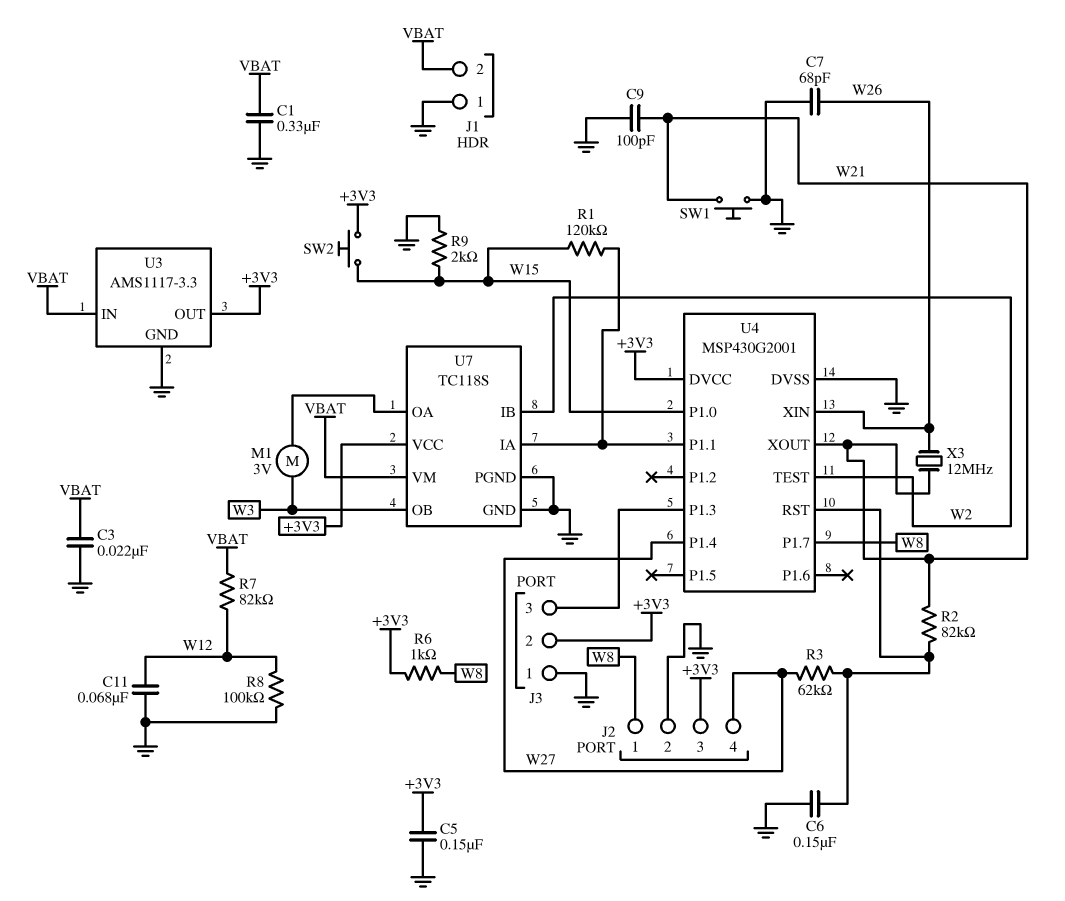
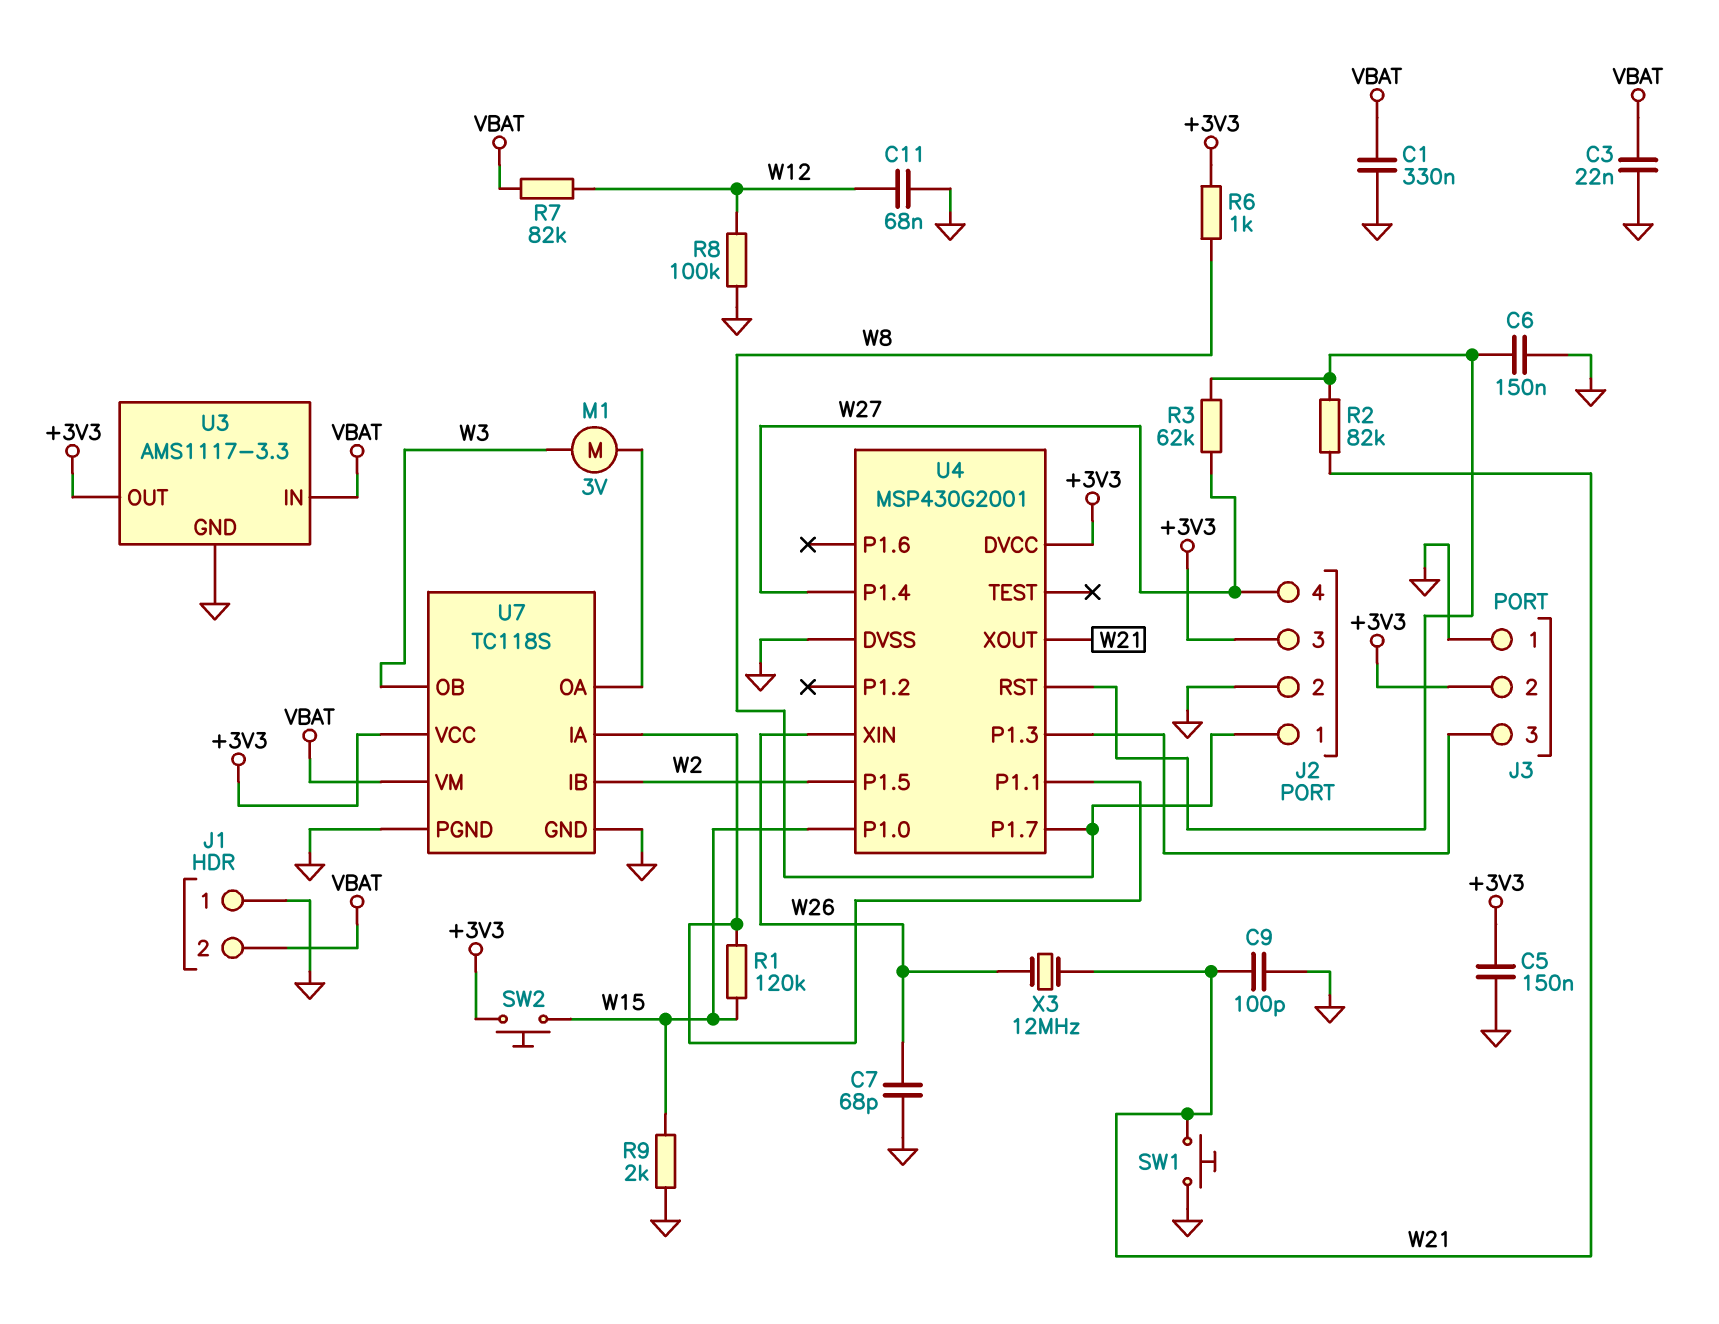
U4 pin P1.5: none -> W2
U4 pin TEST: W2 -> none

